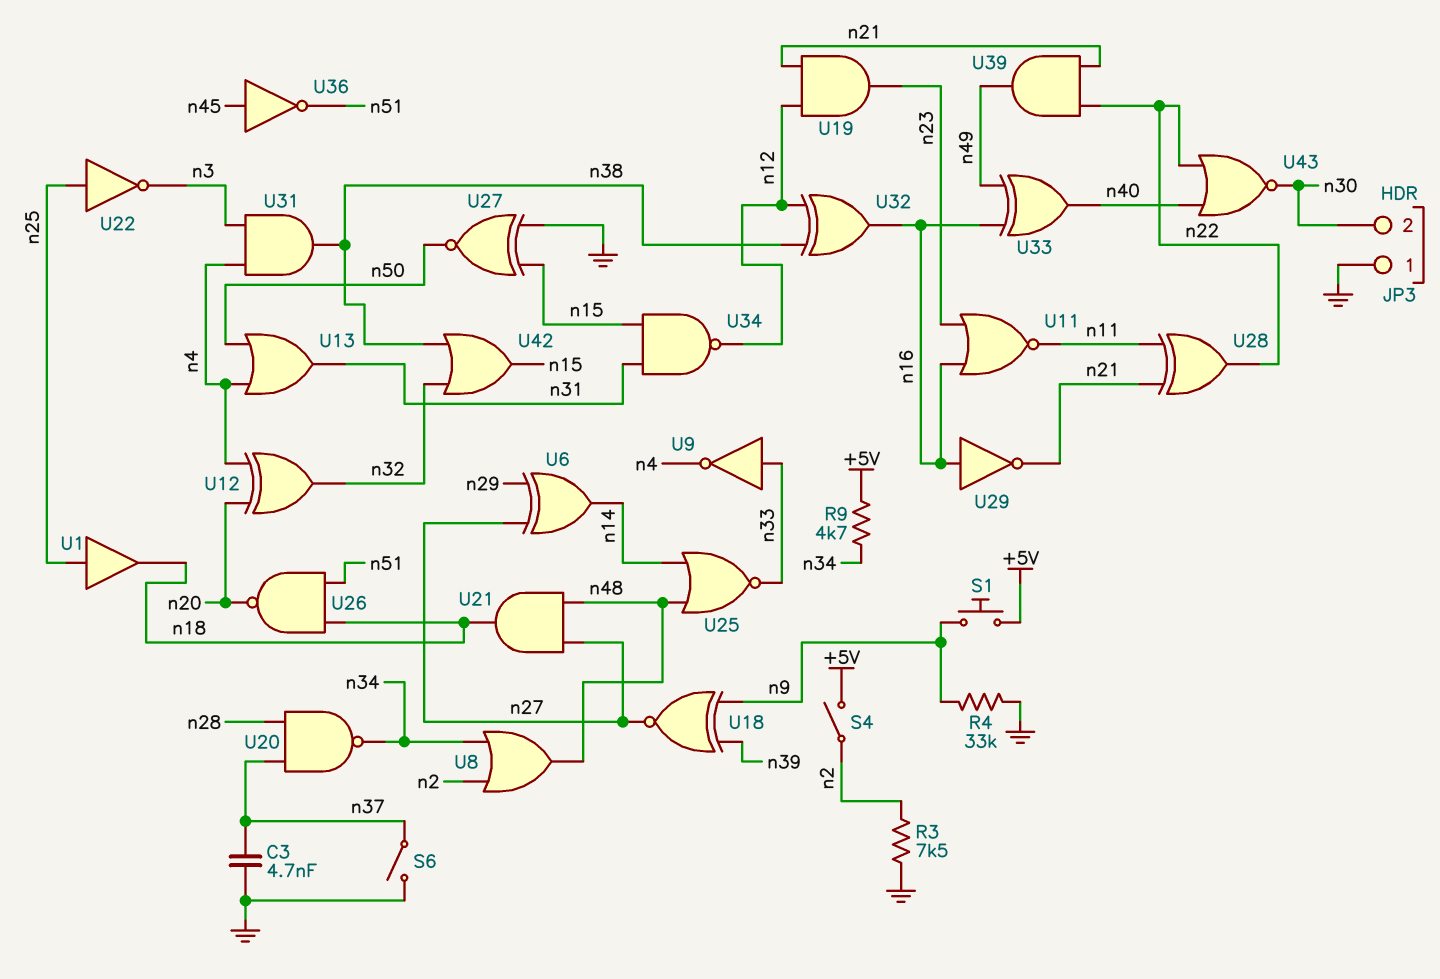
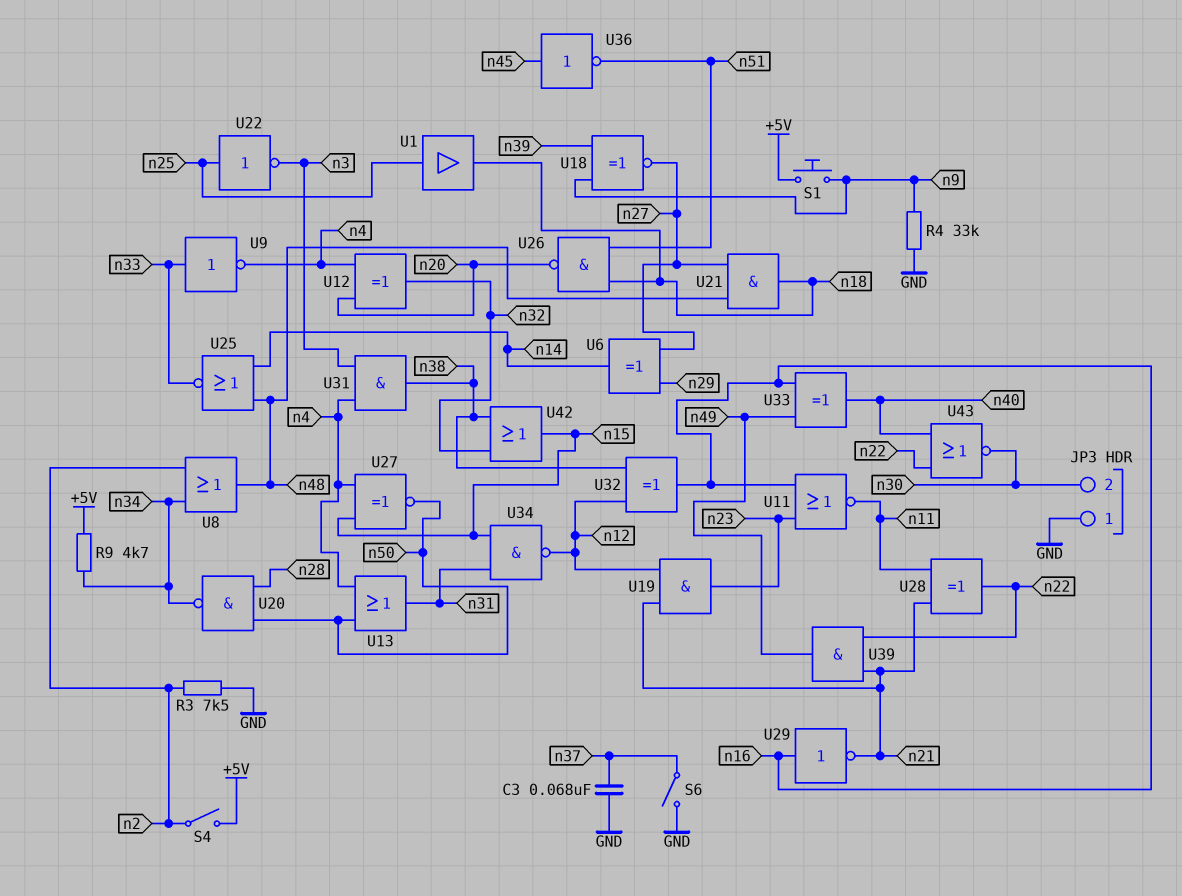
C3: 4.7nF (GND, n37) -> 68nF (GND, n37)
U20: NAND (in n28, in n37, out n34) -> NAND (in n28, in n50, out n34)
U27: XNOR (in GND, in n15, out n50) -> XNOR (in n4, in n15, out n50)

